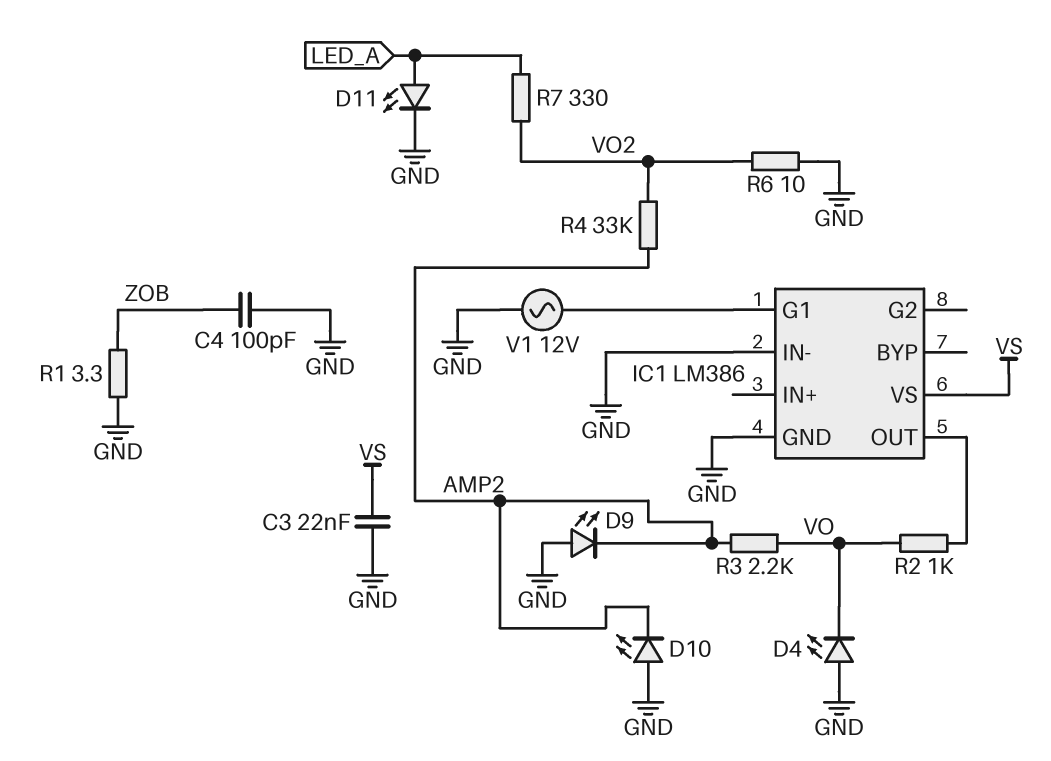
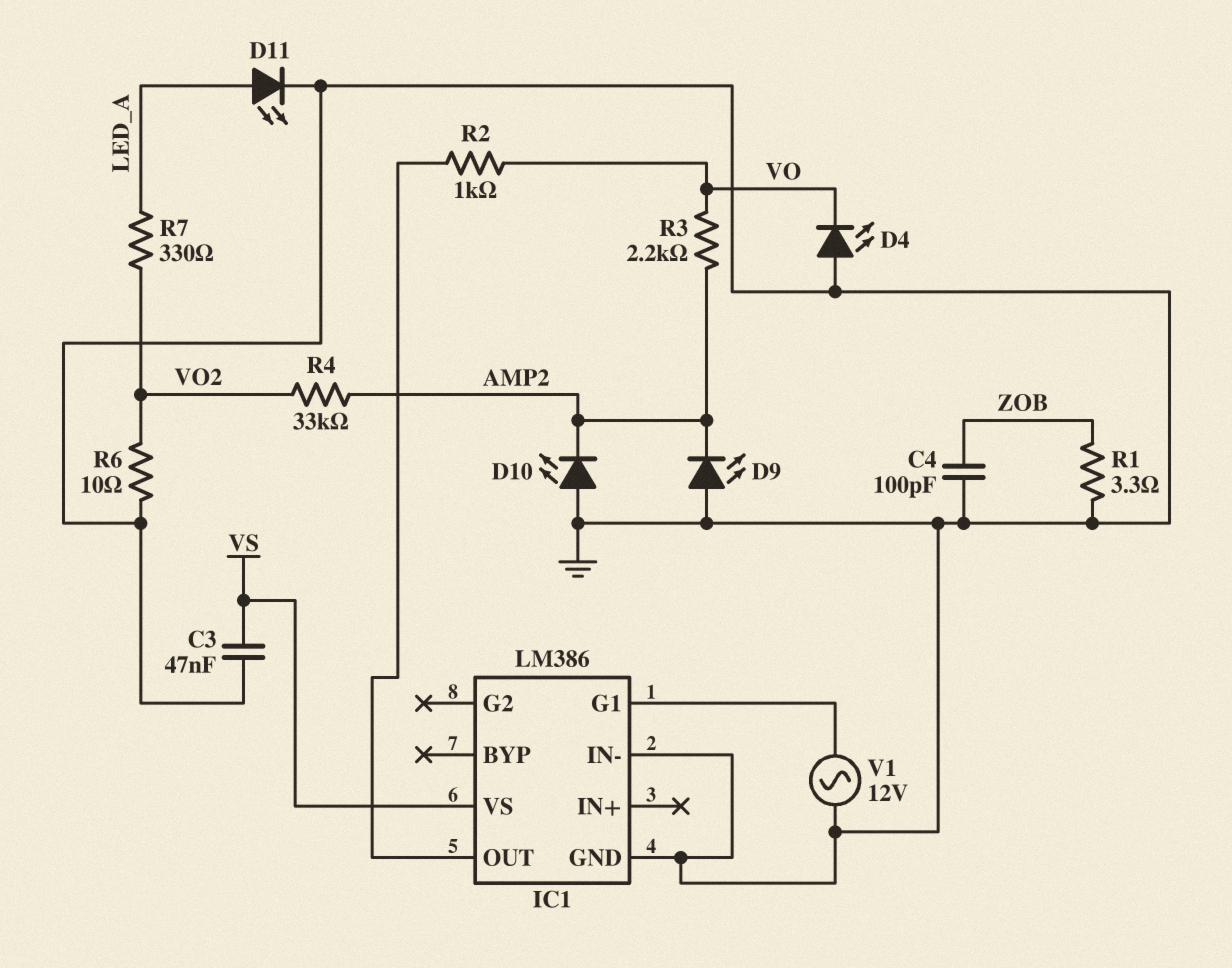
C3: 22nF (GND, VS) -> 47nF (GND, VS)

